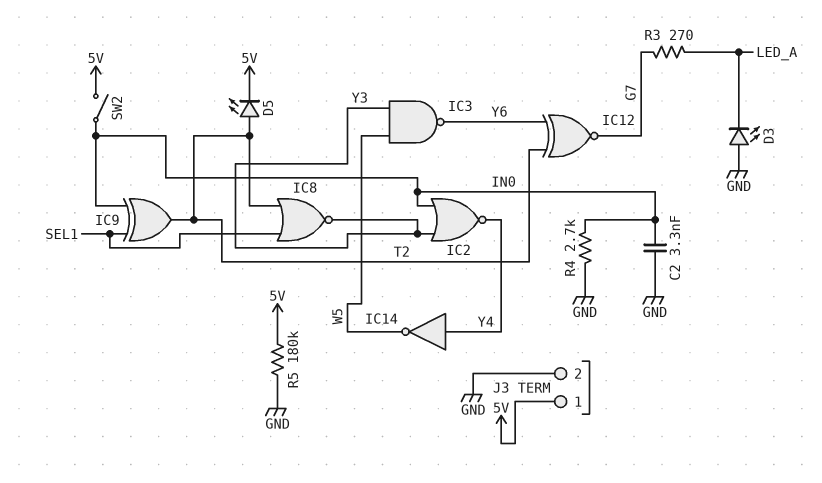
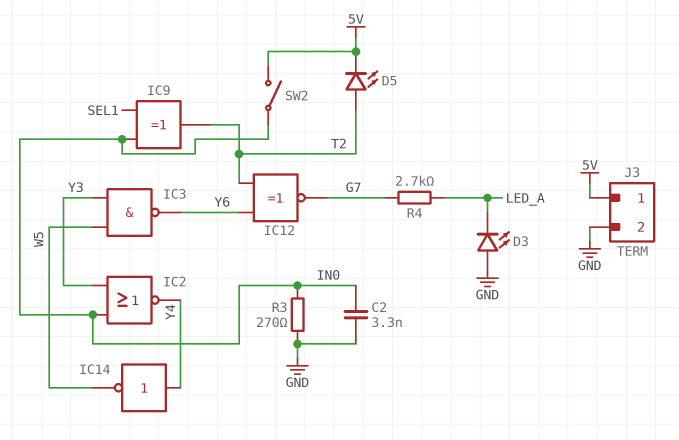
IC8: NOR (in SEL1, in T2, out Y3) -> none
R3: 270 (G7, LED_A) -> 270 (GND, IN0)
R4: 2.7k (GND, IN0) -> 2.7k (G7, LED_A)
R5: 180k (5V, GND) -> none

